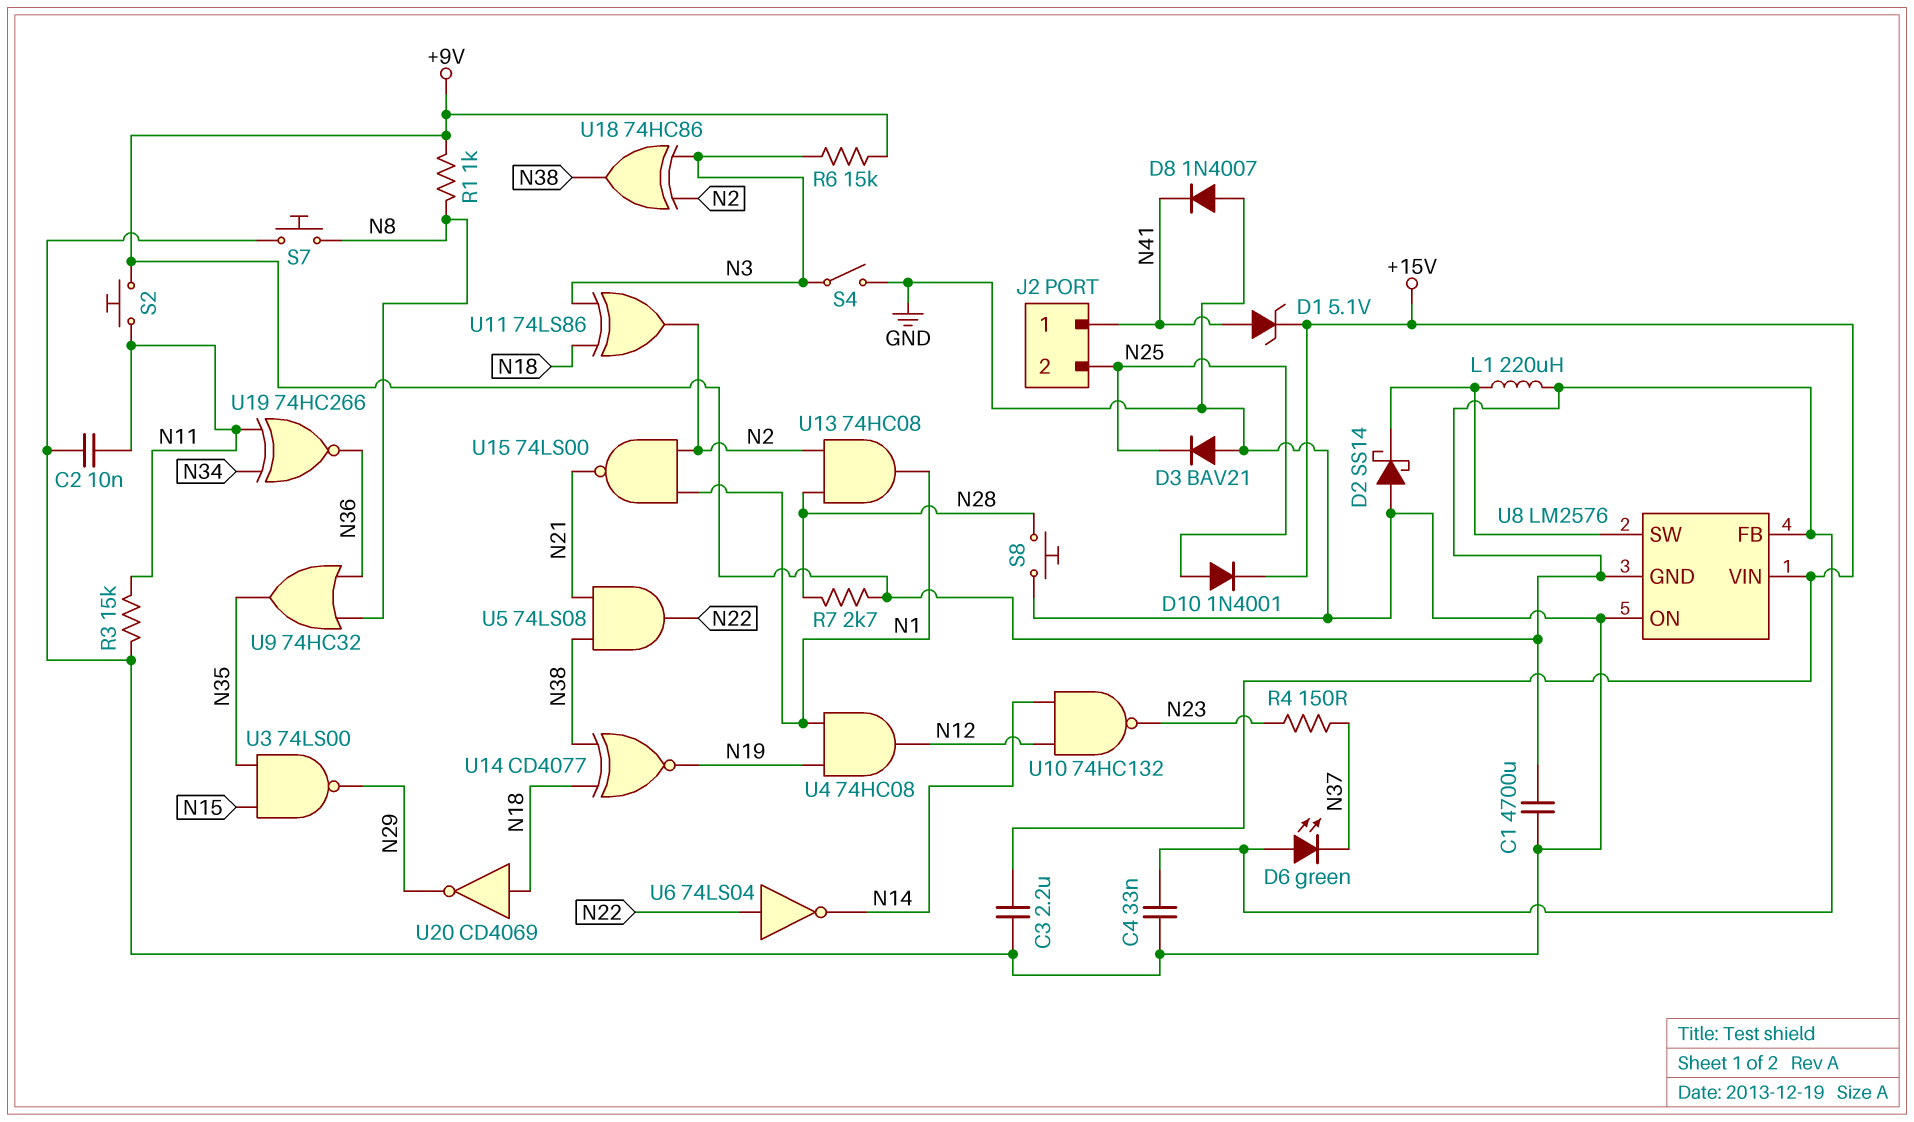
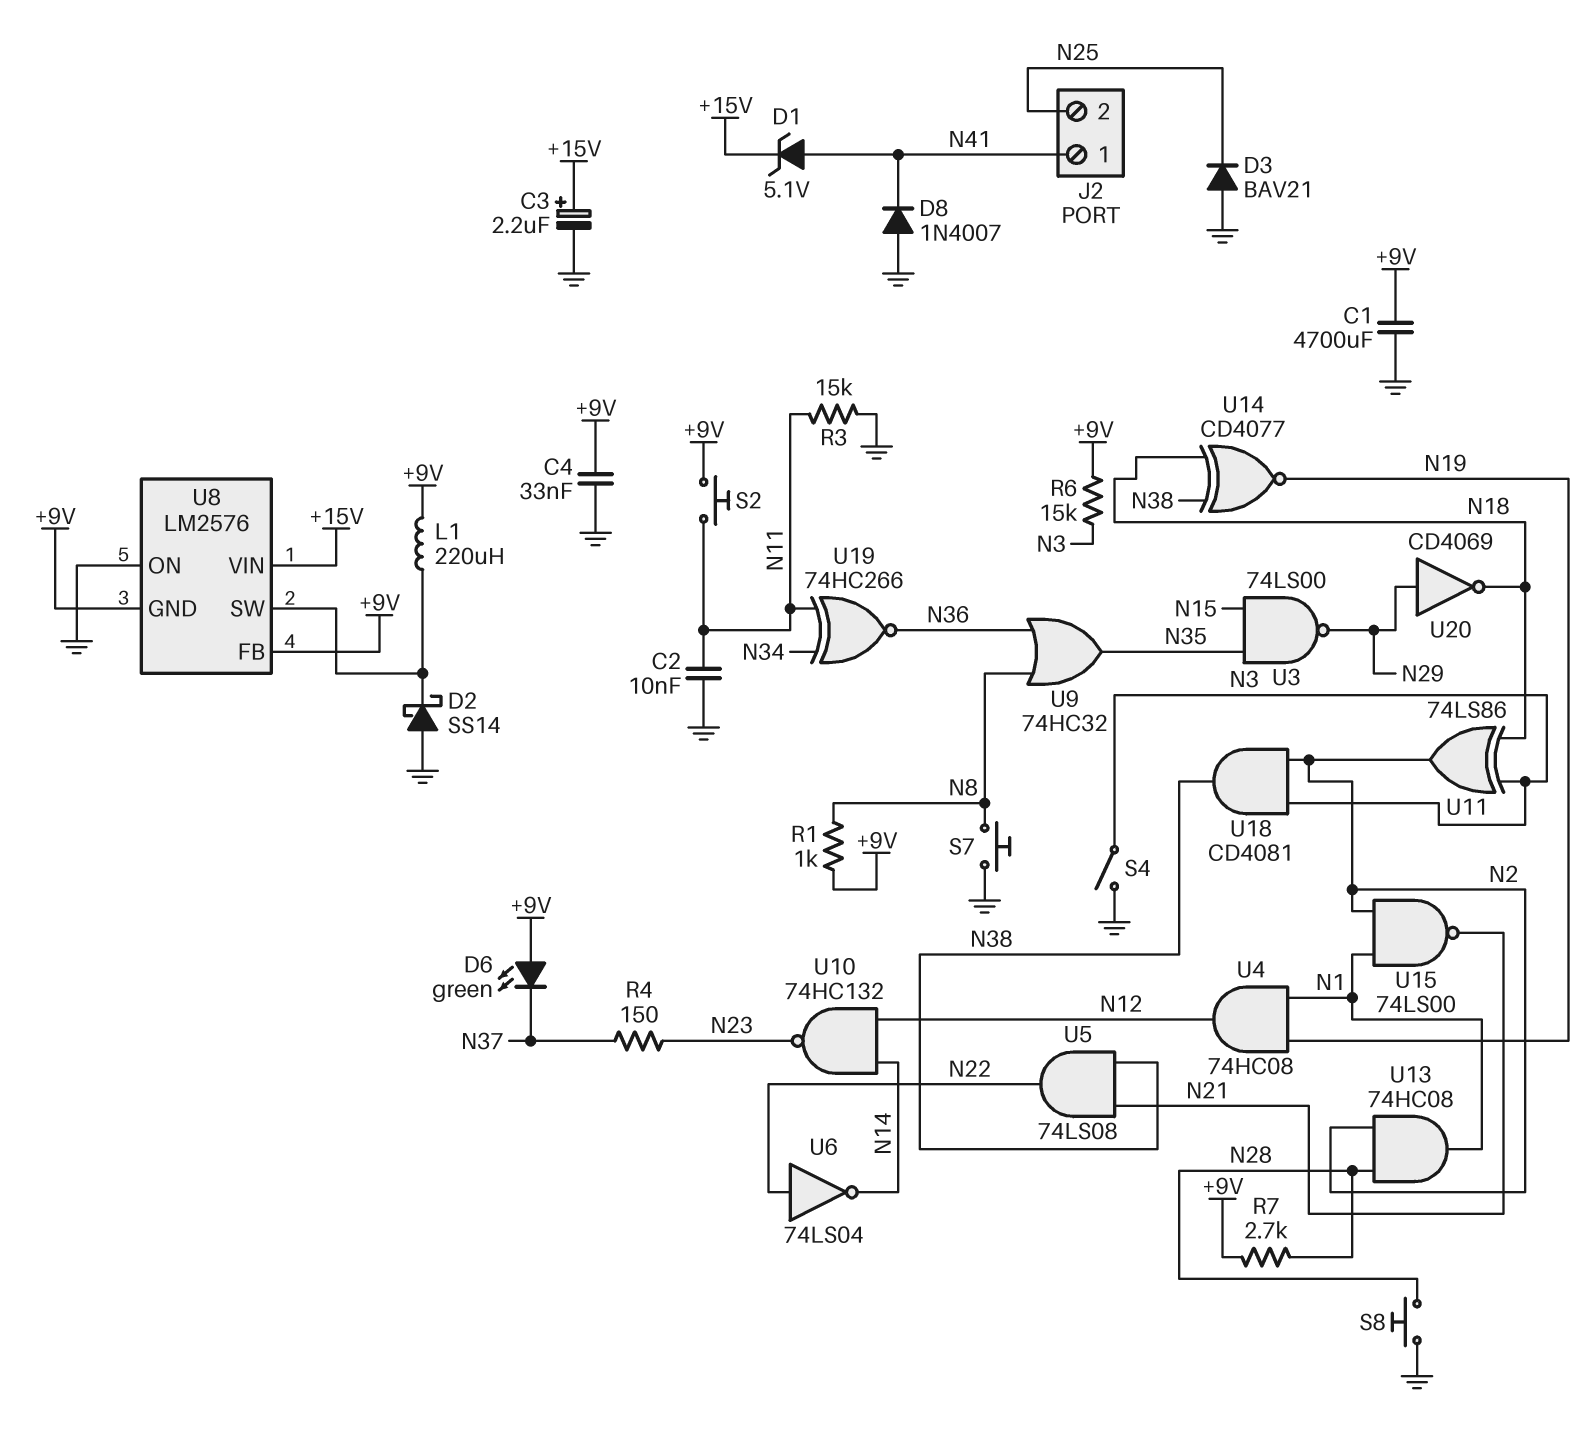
C3: 2.2uF (+15V, GND) -> 2.2uF (plus +15V, minus GND)
D10: diode 1N4001 (A N25, K +15V) -> none
U18: XOR 74HC86 (in N2, in N3, out N38) -> AND CD4081 (in N2, in N3, out N38)
U20: NOT CD4069 (in N18, out N29) -> NOT CD4069 (in N29, out N18)

